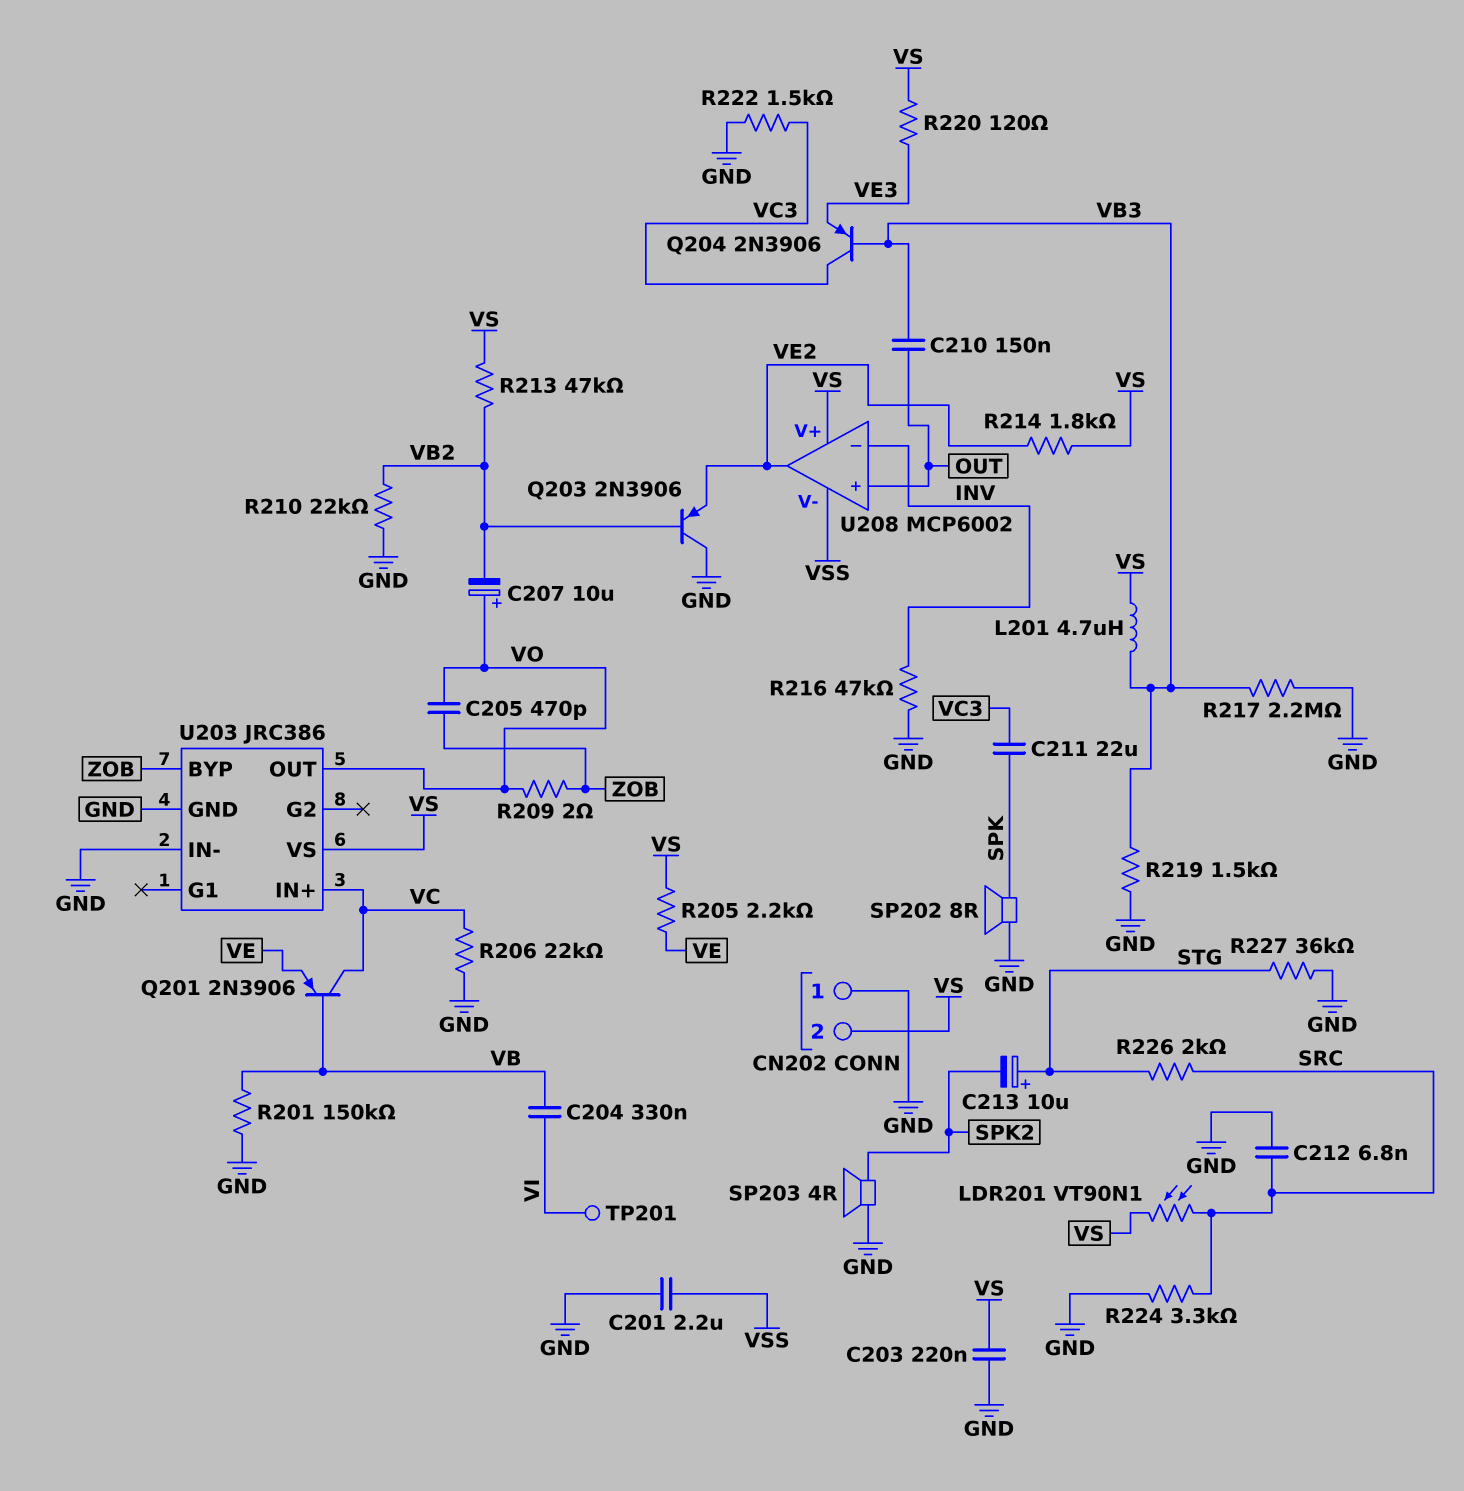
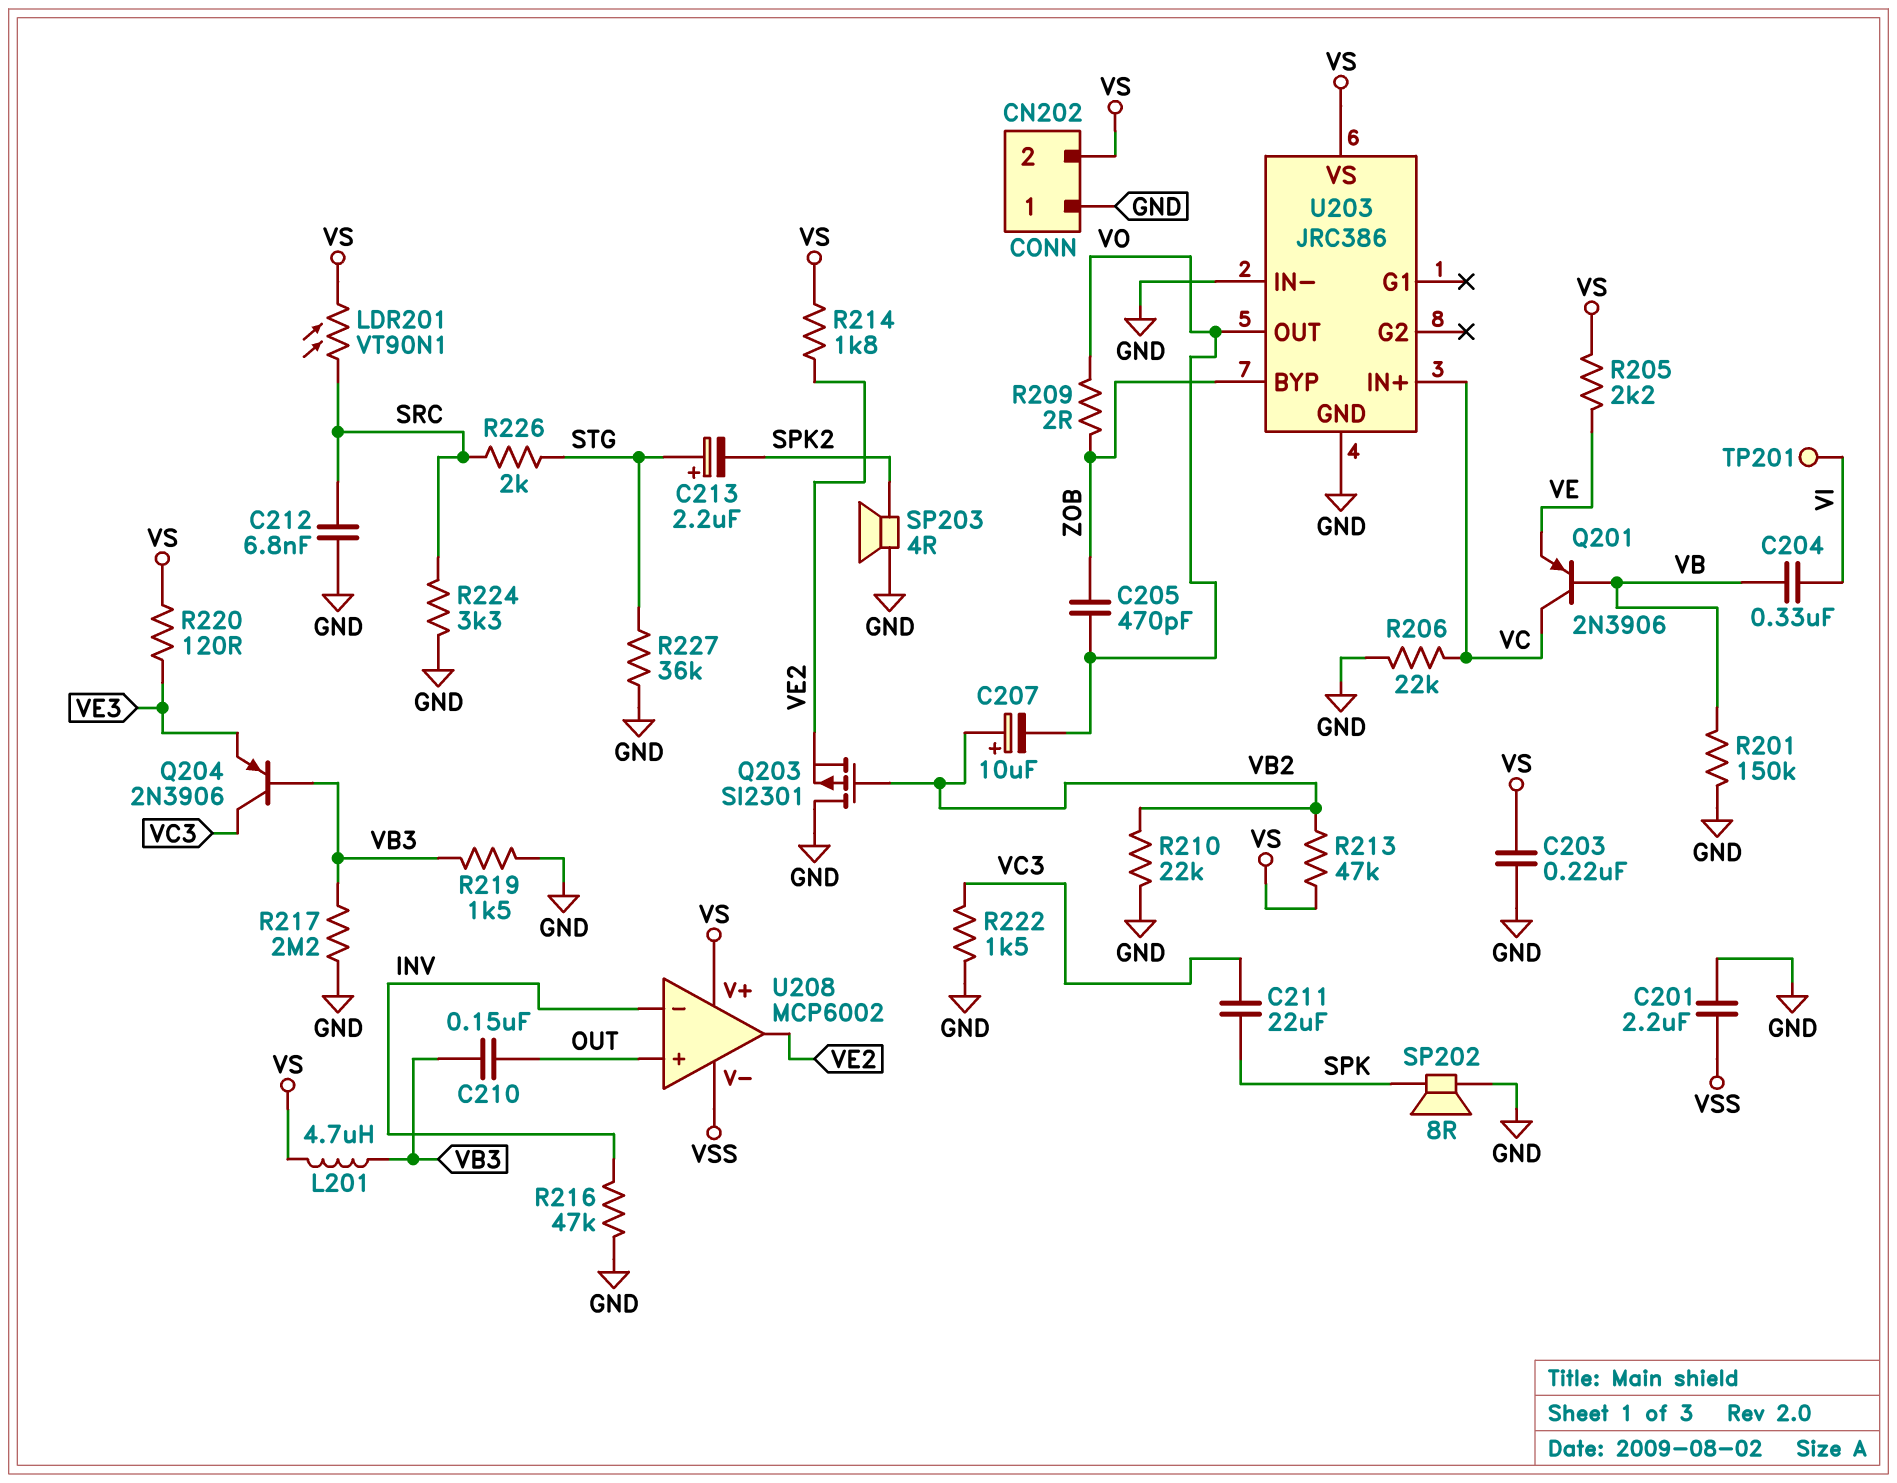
C207: 10uF (plus VO, minus VB2) -> 10uF (plus VB2, minus VO)
C213: 10uF (plus STG, minus SPK2) -> 2.2uF (plus STG, minus SPK2)
Q203: PNP 2N3906 (B VB2, C GND, E VE2) -> PMOS SI2301 (G VB2, D GND, S VE2)

